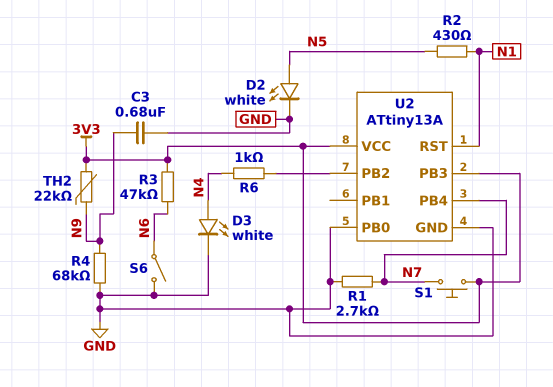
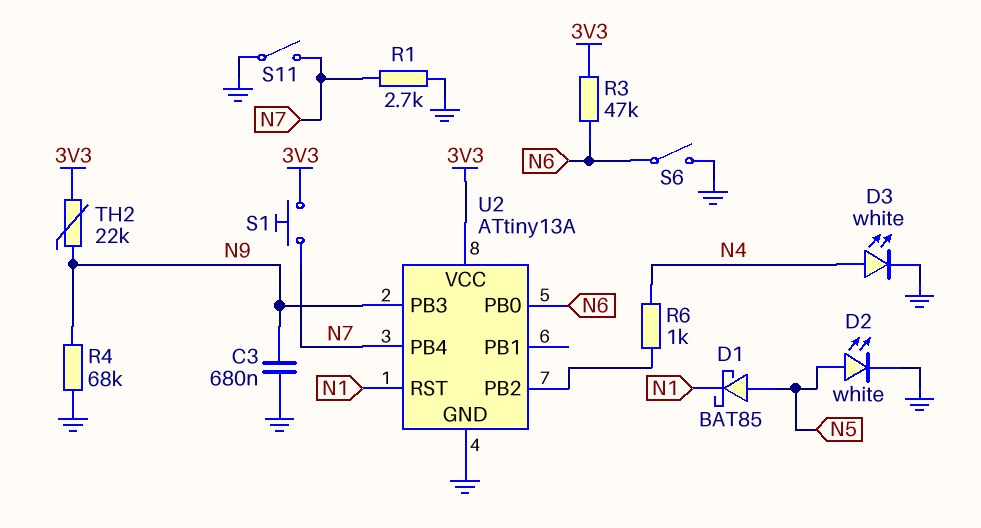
D1: none -> schottky BAT85 (A N5, K N1)
R2: 430 (N1, N5) -> none
S11: none -> switch (GND, N7)
U2 pin PB0: GND -> N6
U2 pin PB3: 3V3 -> N9

